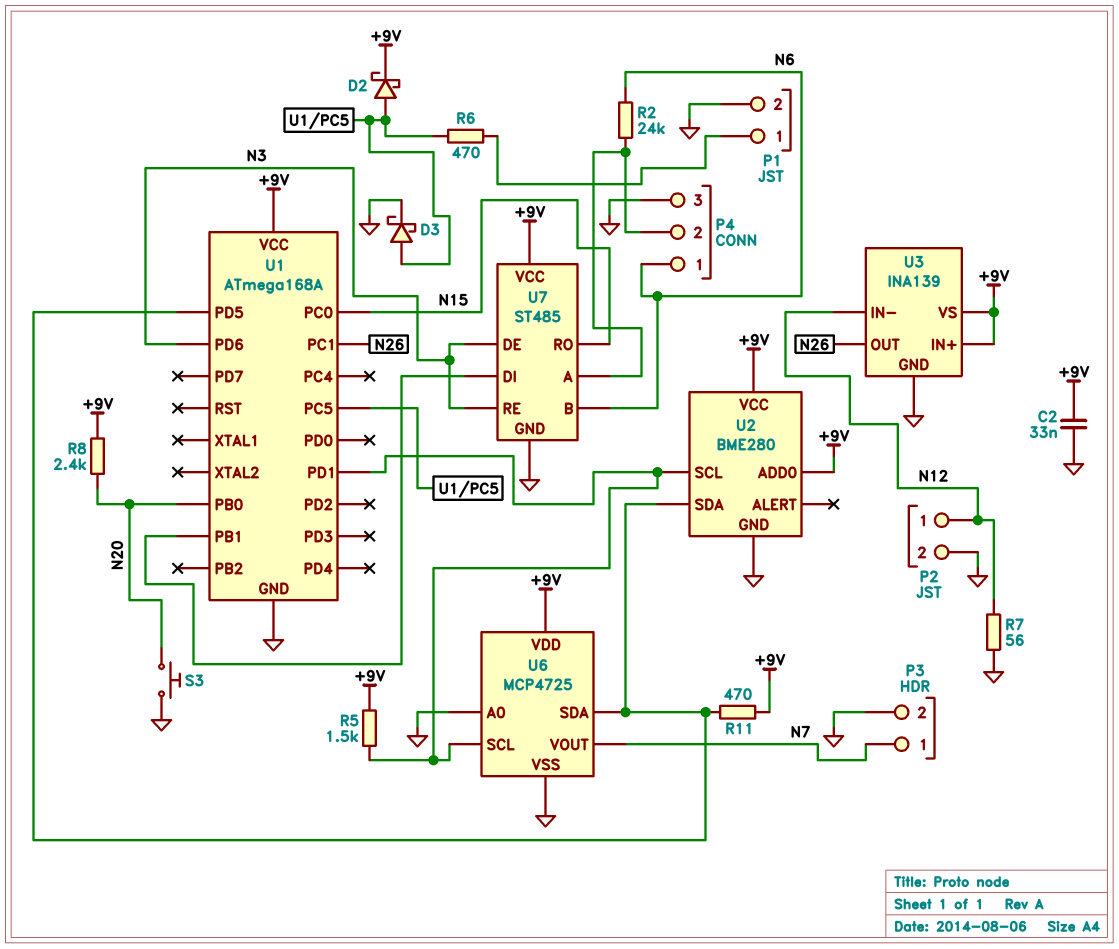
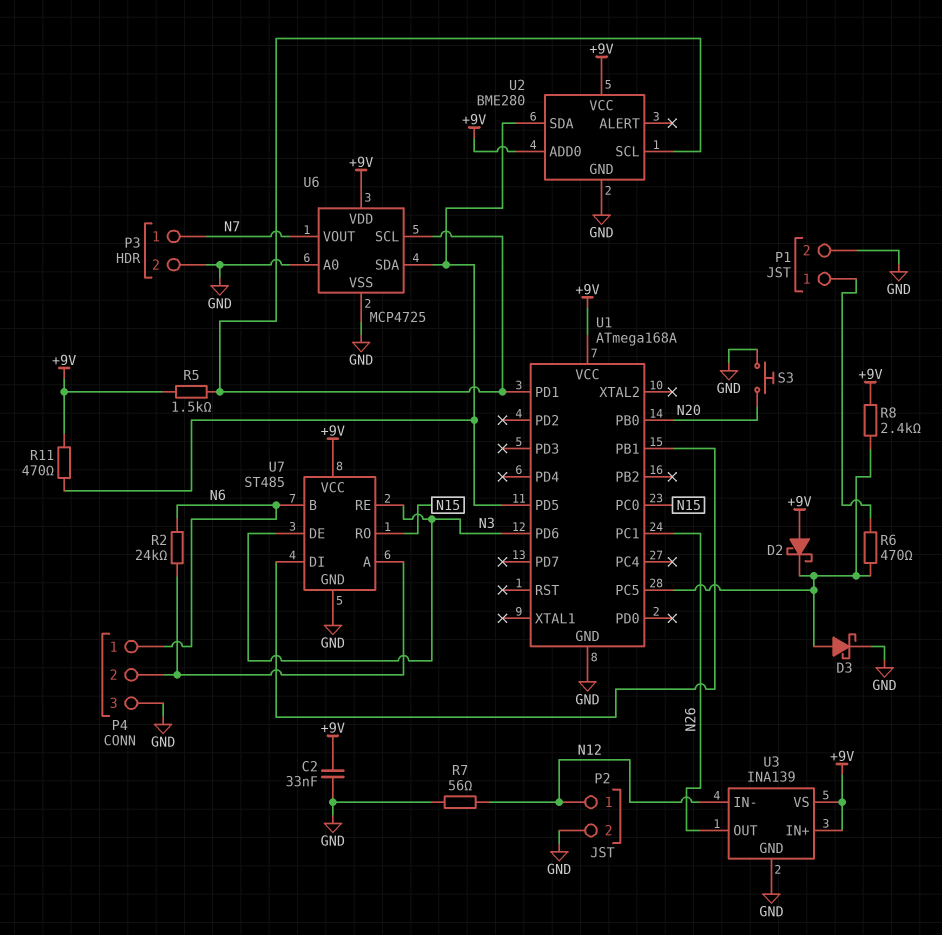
D2: schottky (A U1/PC5, K +9V) -> schottky (A +9V, K U1/PC5)
R8: 2.4k (+9V, N20) -> 2.4k (+9V, U1/PC5)

